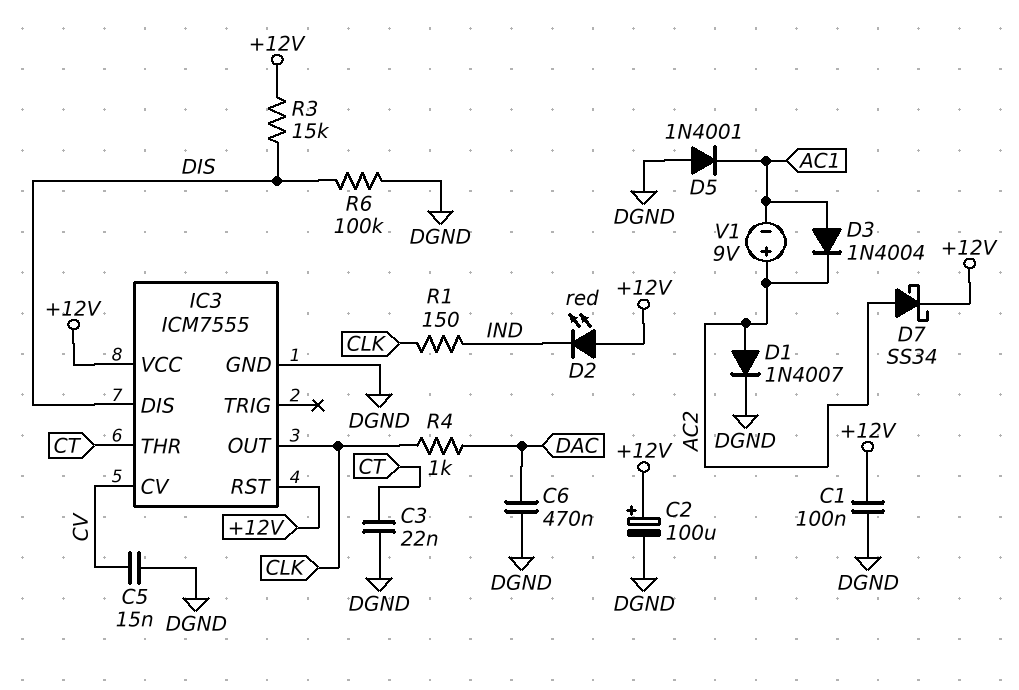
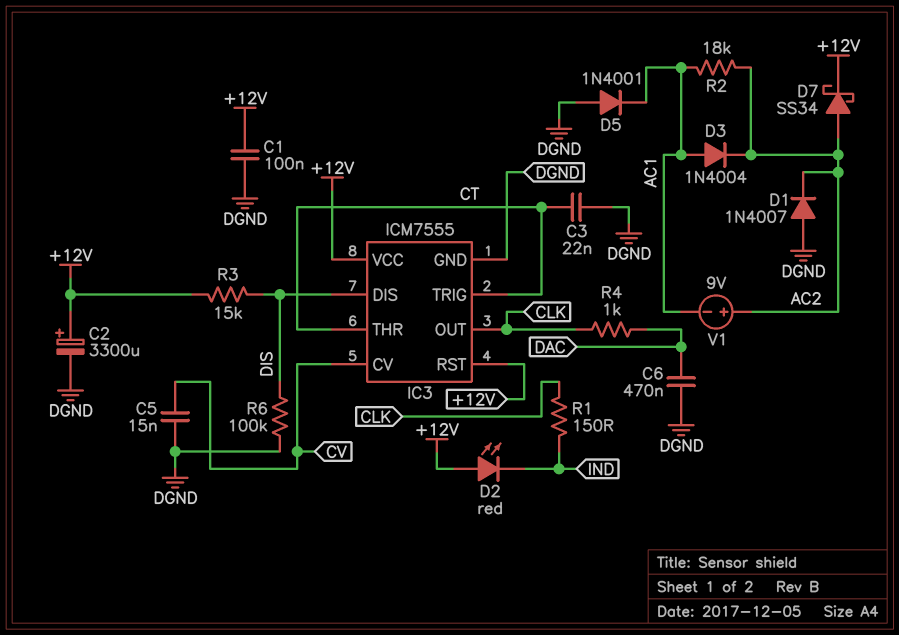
C2: 100uF (plus +12V, minus DGND) -> 3300uF (plus +12V, minus DGND)
D1: diode 1N4007 (A AC2, K DGND) -> diode 1N4007 (A DGND, K AC2)
IC3 pin TRIG: none -> CT
R2: none -> 18k (AC1, AC2)

